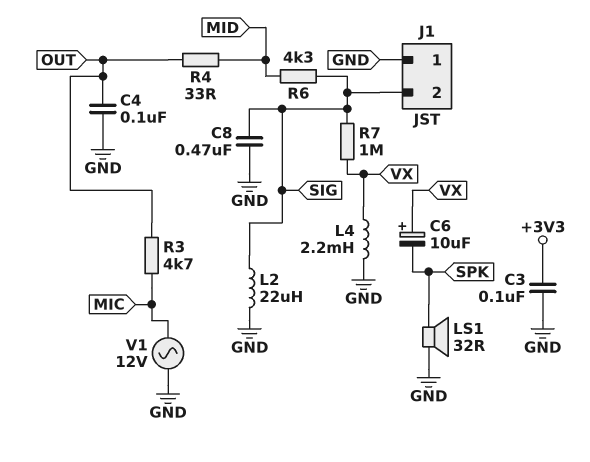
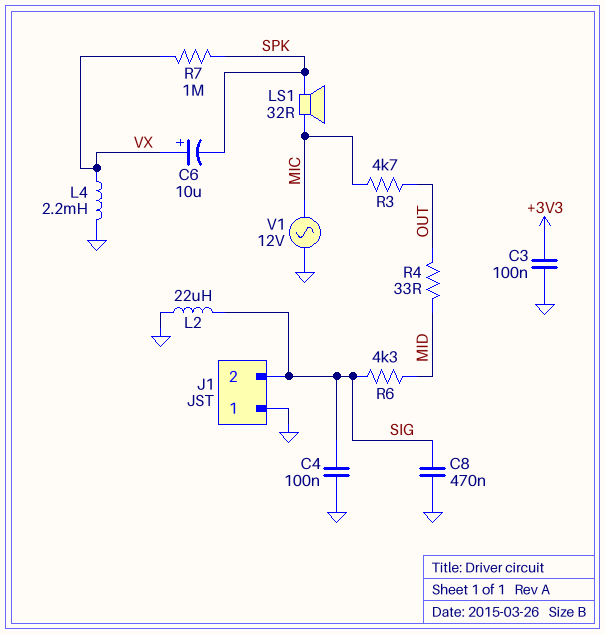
C4: 100nF (GND, OUT) -> 100nF (GND, SIG)
LS1: speaker 32R (GND, SPK) -> speaker 32R (MIC, SPK)
R7: 1M (SIG, VX) -> 1M (SPK, VX)

